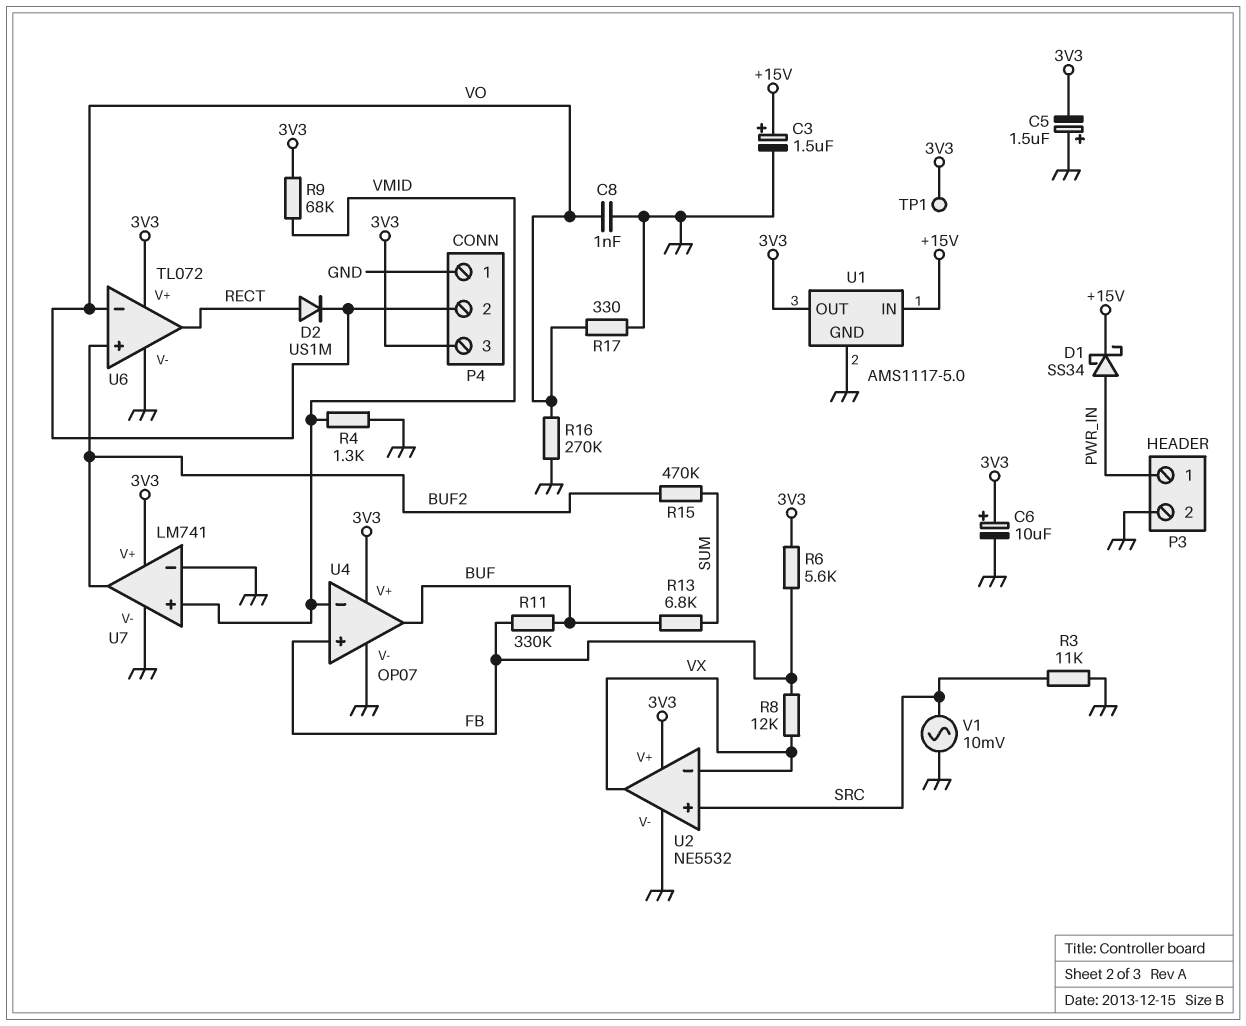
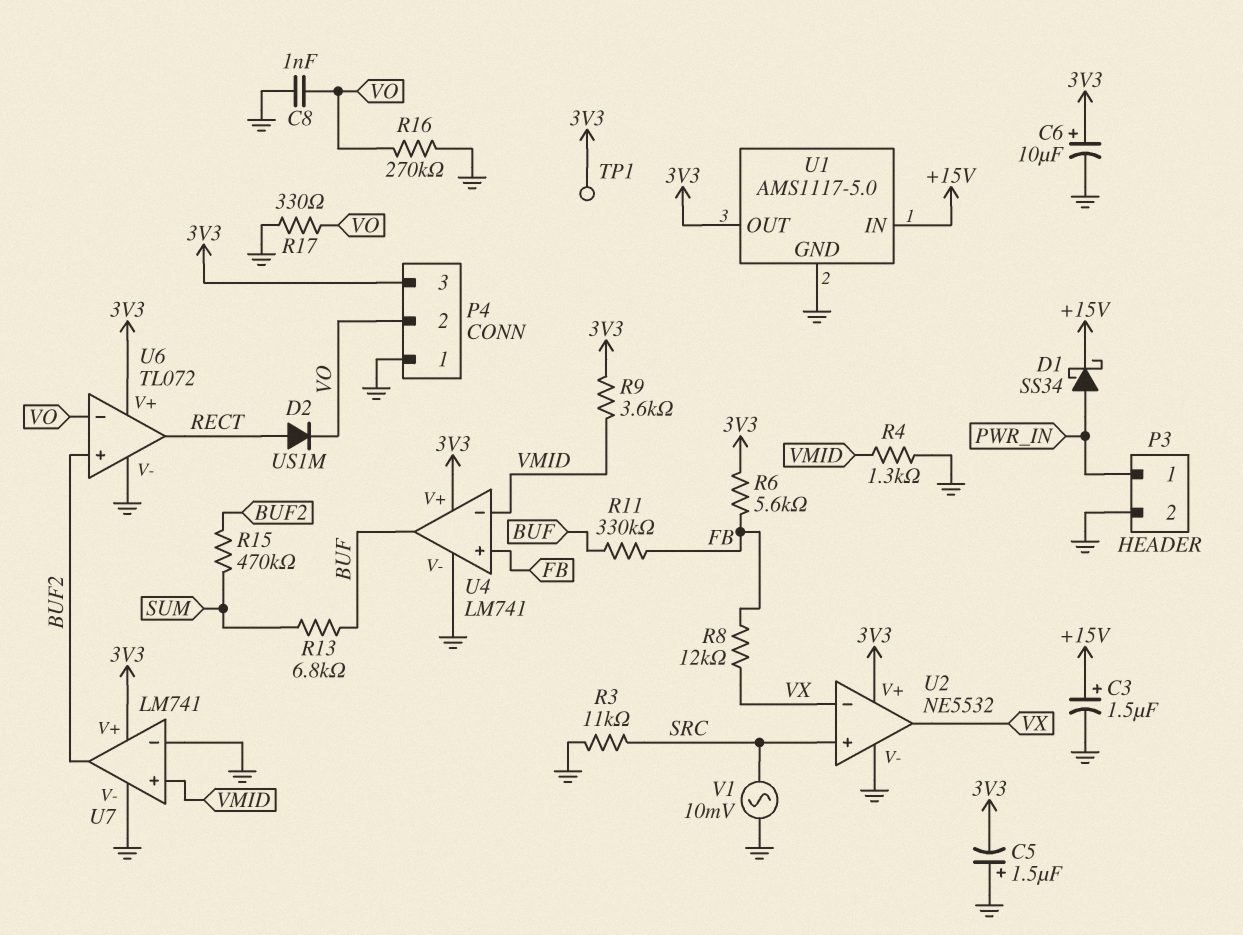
R9: 68k (3V3, VMID) -> 3.6k (3V3, VMID)
U4: OP07 -> LM741

